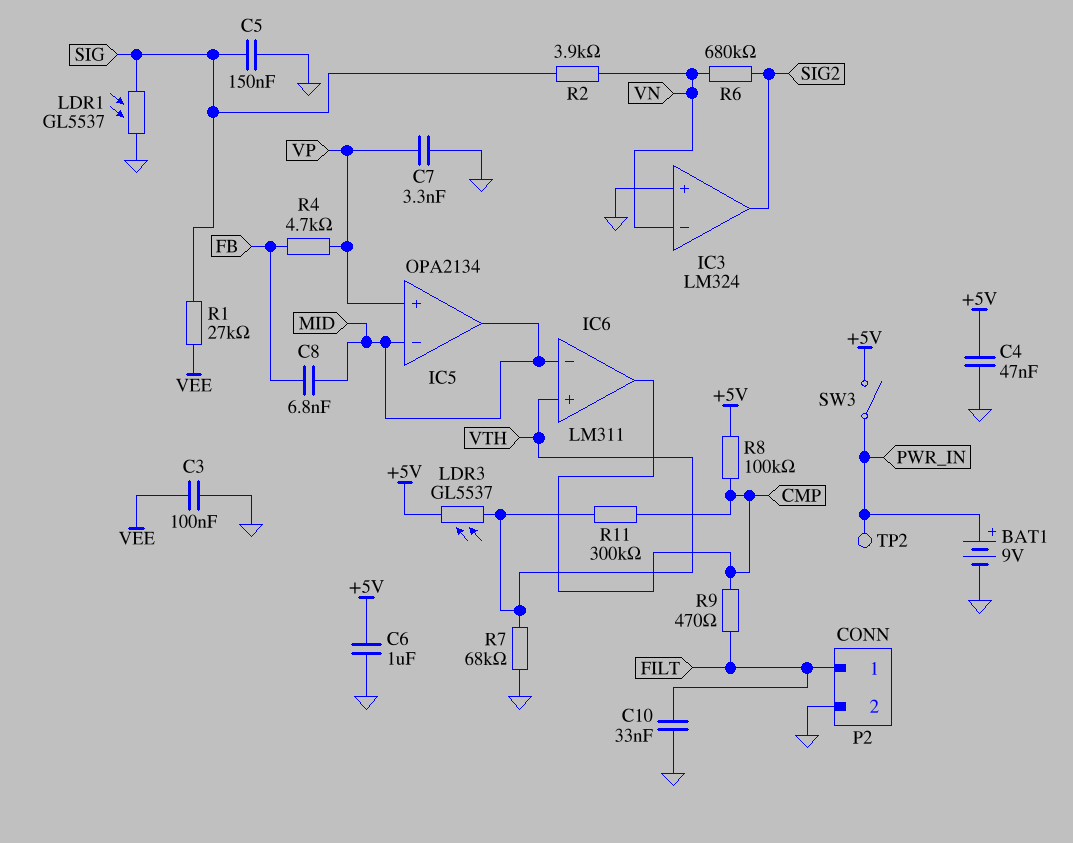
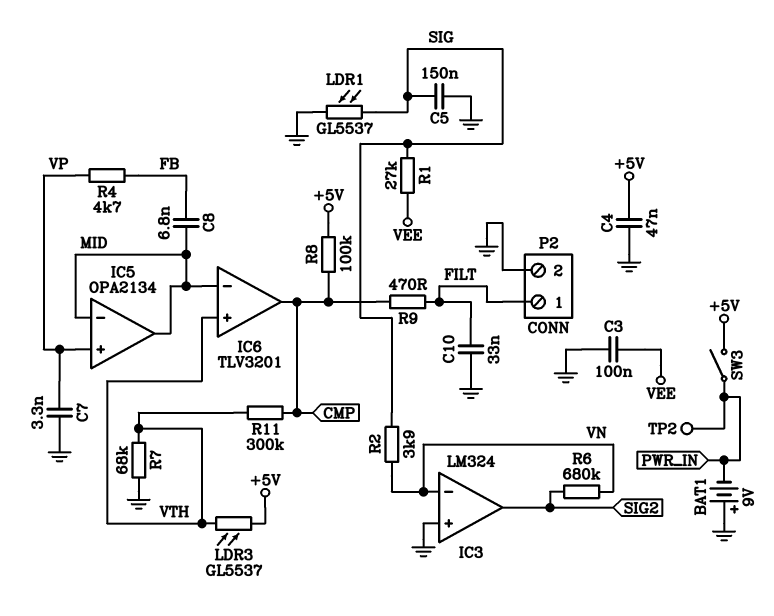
BAT1: 9V (plus PWR_IN, minus GND) -> 9V (plus GND, minus PWR_IN)
C6: 1uF (+5V, GND) -> none
IC6: LM311 -> TLV3201

